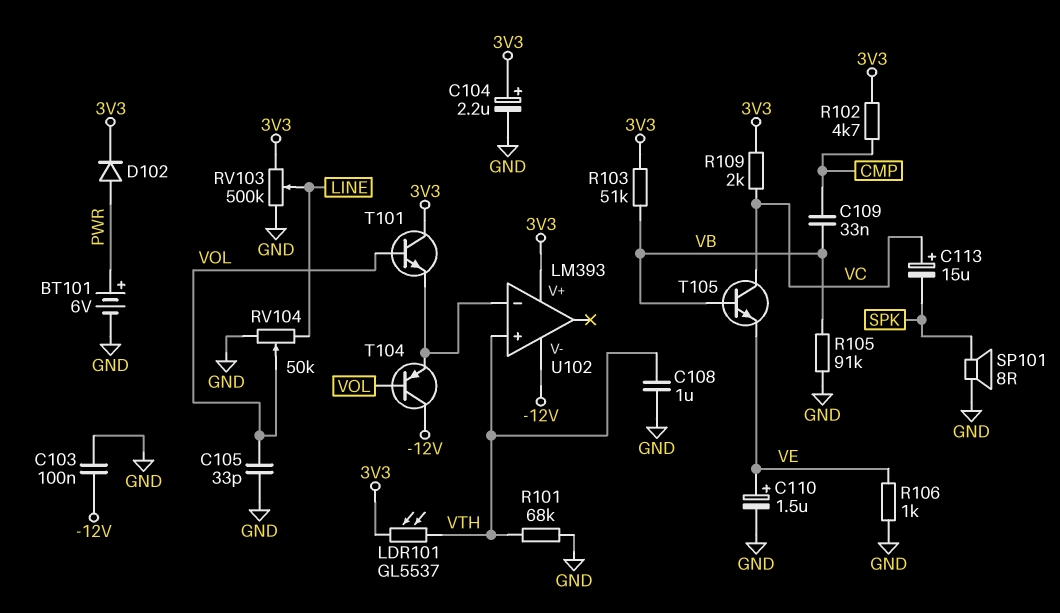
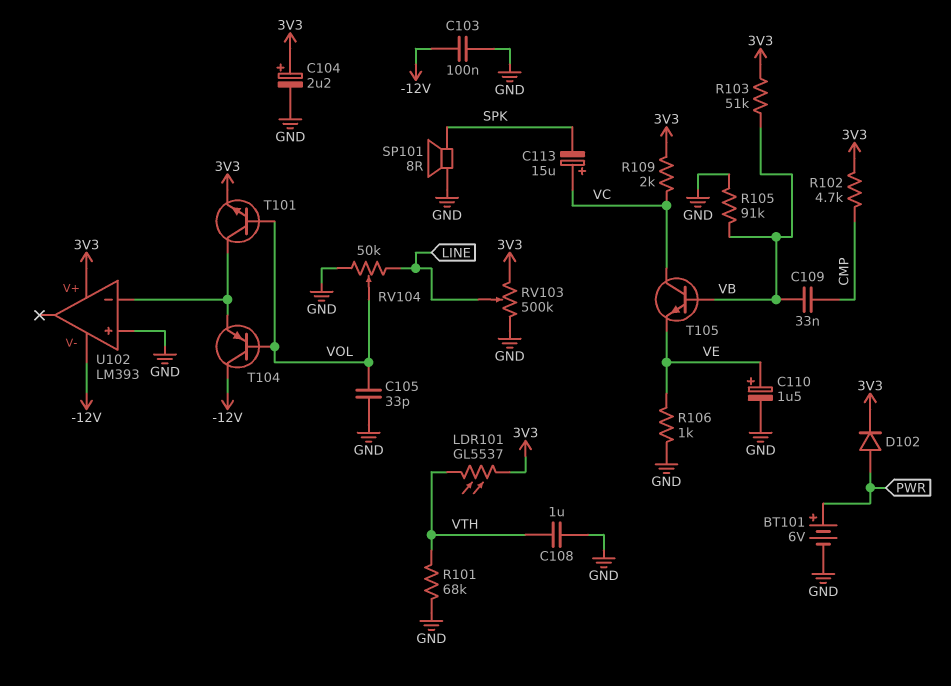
T101: NPN (B VOL, C 3V3, E U102/in-) -> NPN (B VOL, C U102/in-, E 3V3)
U102 pin in+: VTH -> GND

